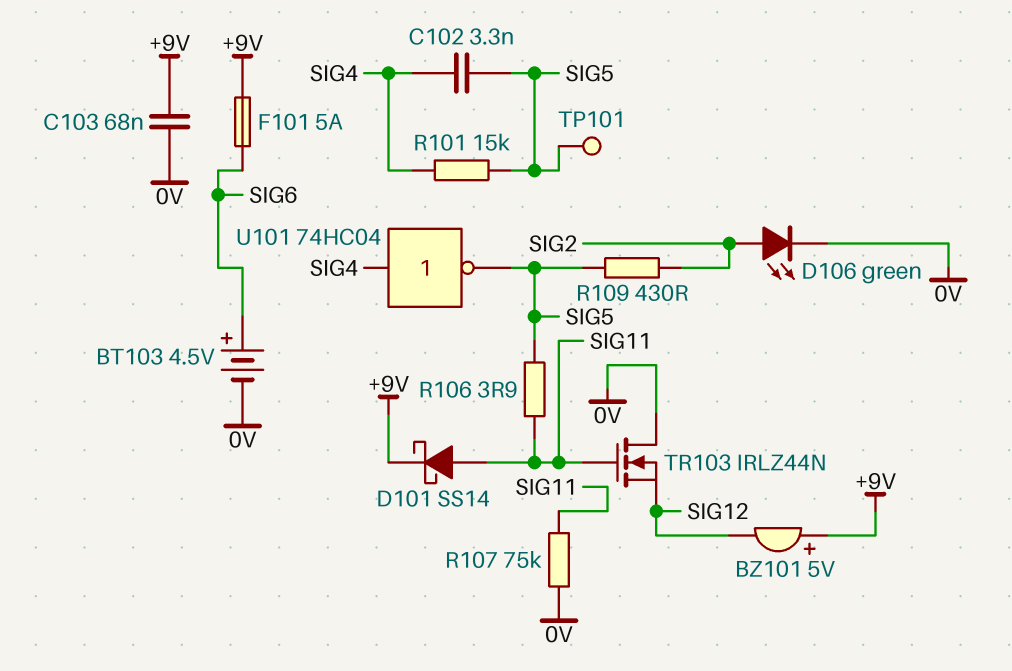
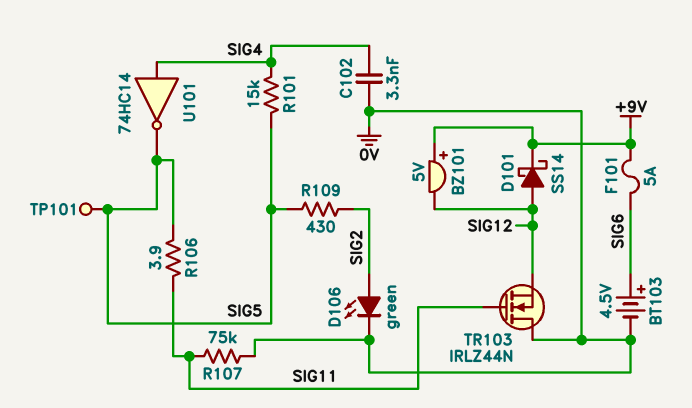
C102: 3.3nF (SIG4, SIG5) -> 3.3nF (0V, SIG4)
C103: 68nF (+9V, 0V) -> none
D101: schottky SS14 (A SIG11, K +9V) -> schottky SS14 (A SIG12, K +9V)
U101: NOT 74HC04 (in SIG4, out SIG5) -> NOT 74HC14 (in SIG4, out SIG5)

